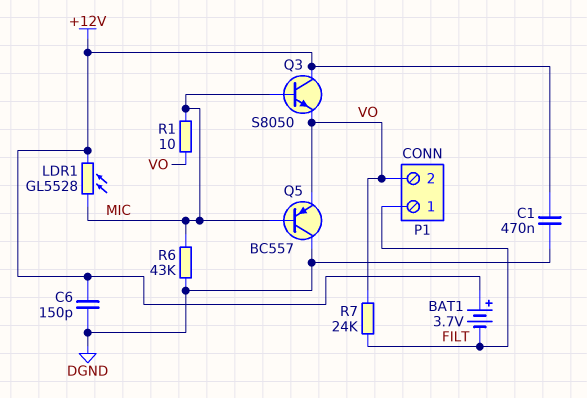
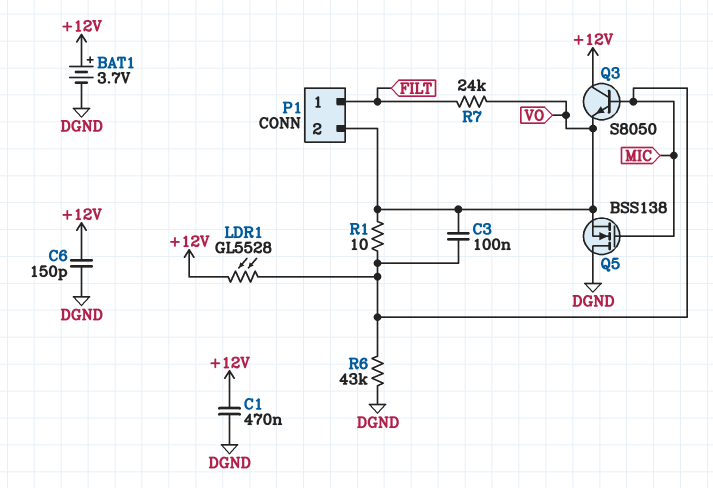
BAT1: 3.7V (plus +12V, minus FILT) -> 3.7V (plus +12V, minus DGND)
C3: none -> 100nF (MIC, VO)
Q5: PNP BC557 (B MIC, C DGND, E VO) -> NMOS BSS138 (G MIC, D DGND, S VO)

